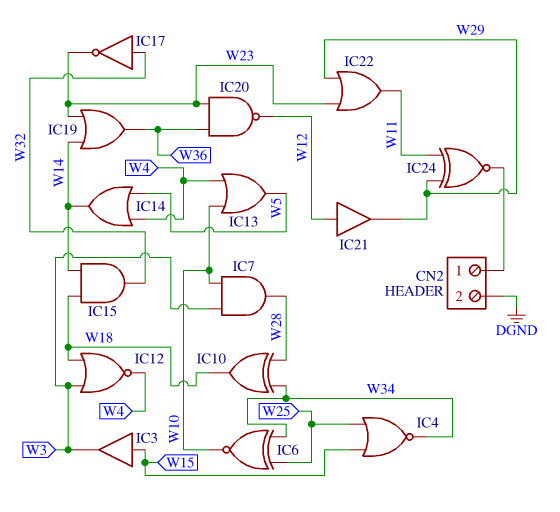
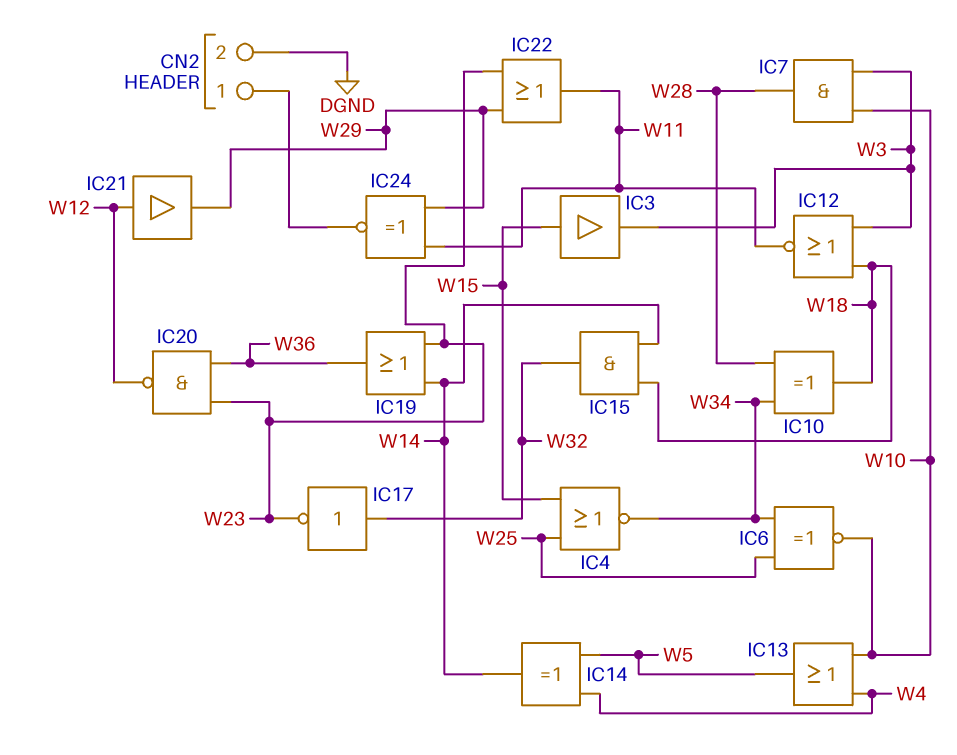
IC12: NOR (in W3, in W18, out W4) -> NOR (in W3, in W18, out W11)
IC14: OR (in W4, in W5, out W14) -> XOR (in W4, in W5, out W14)

